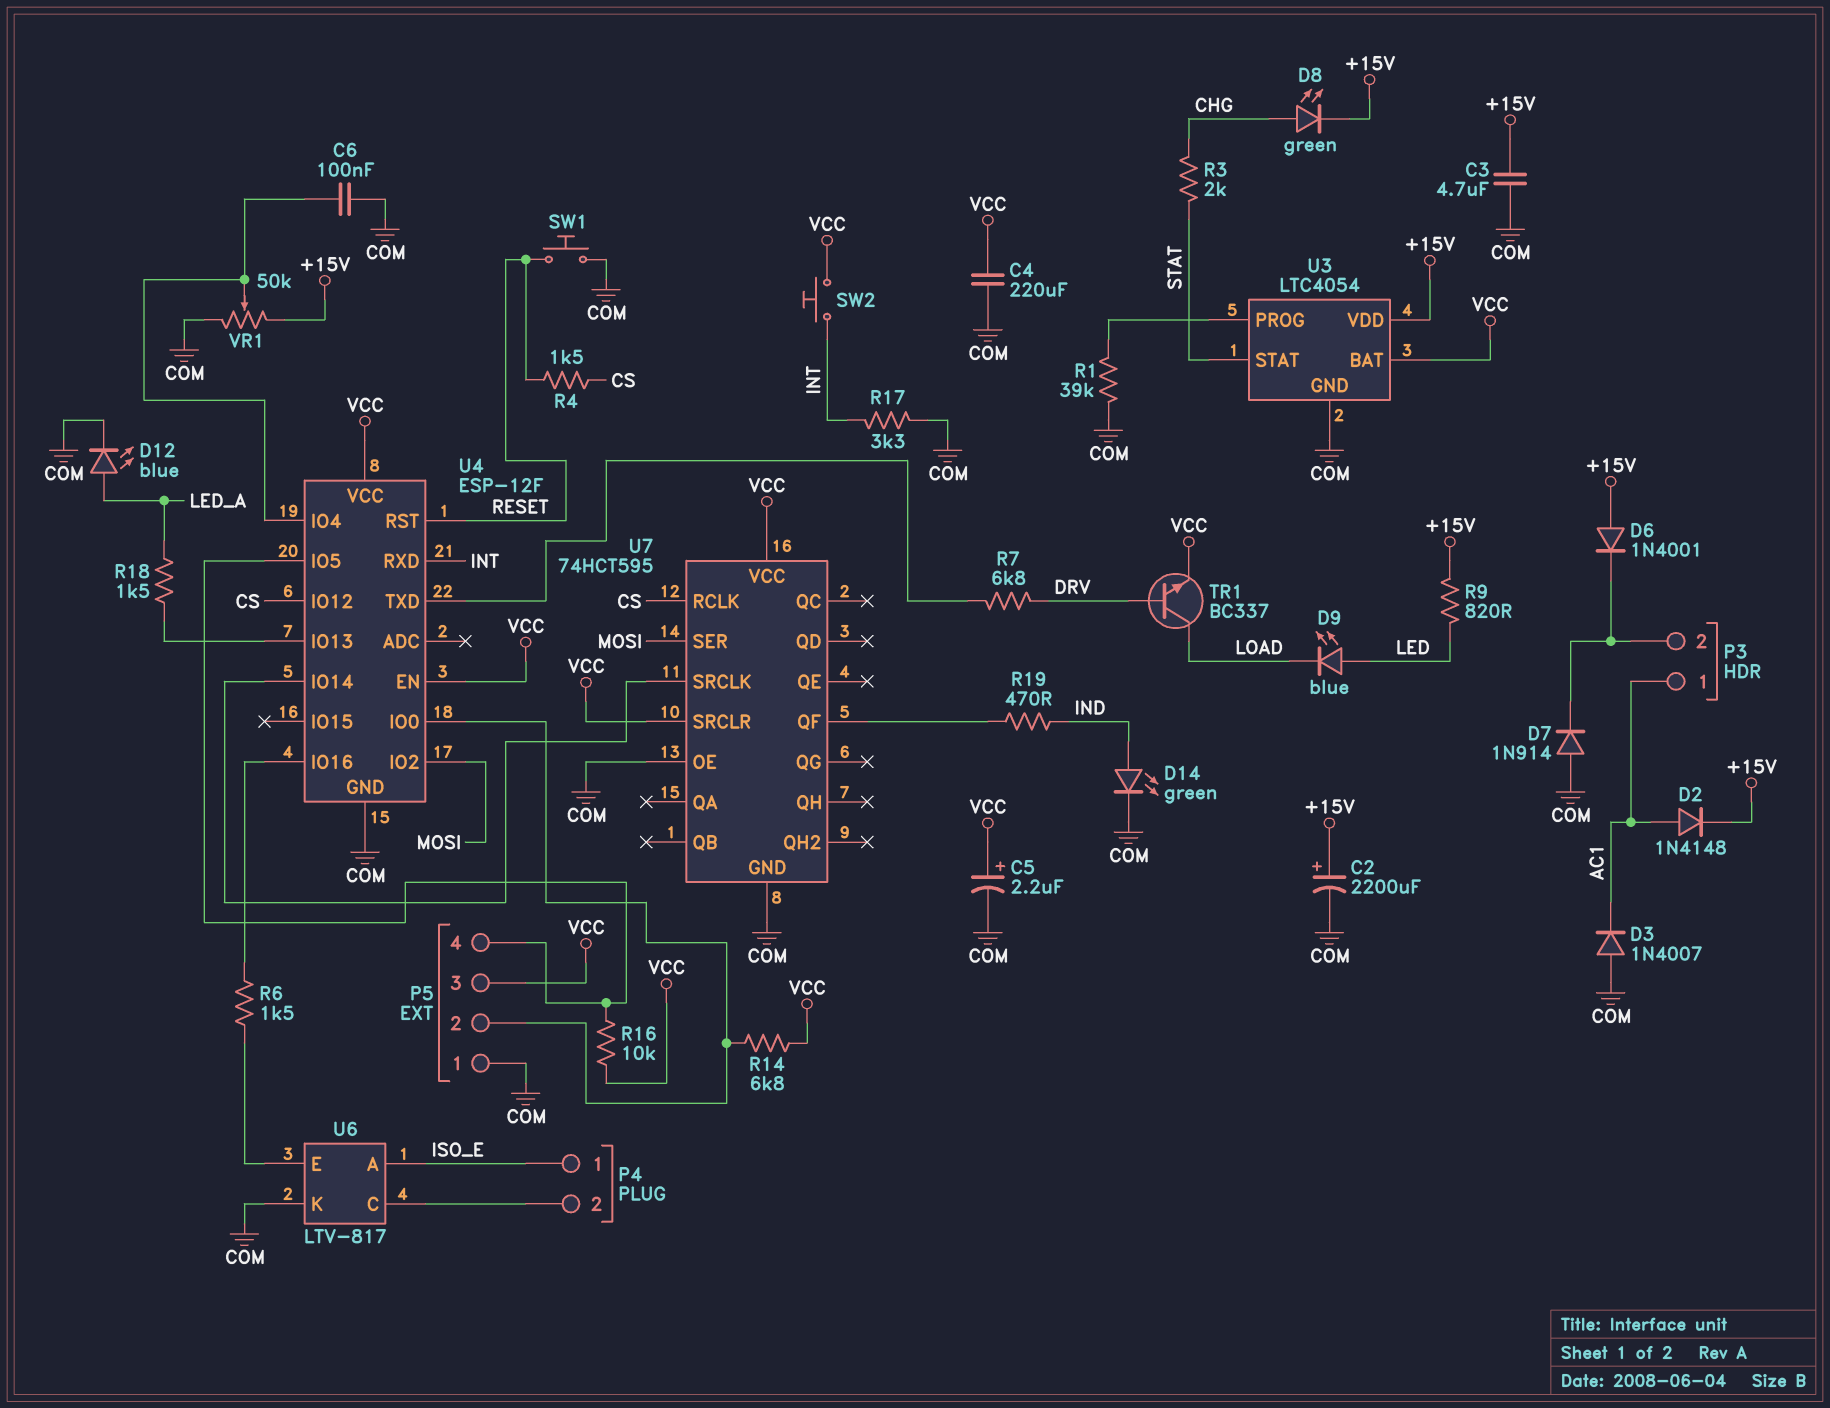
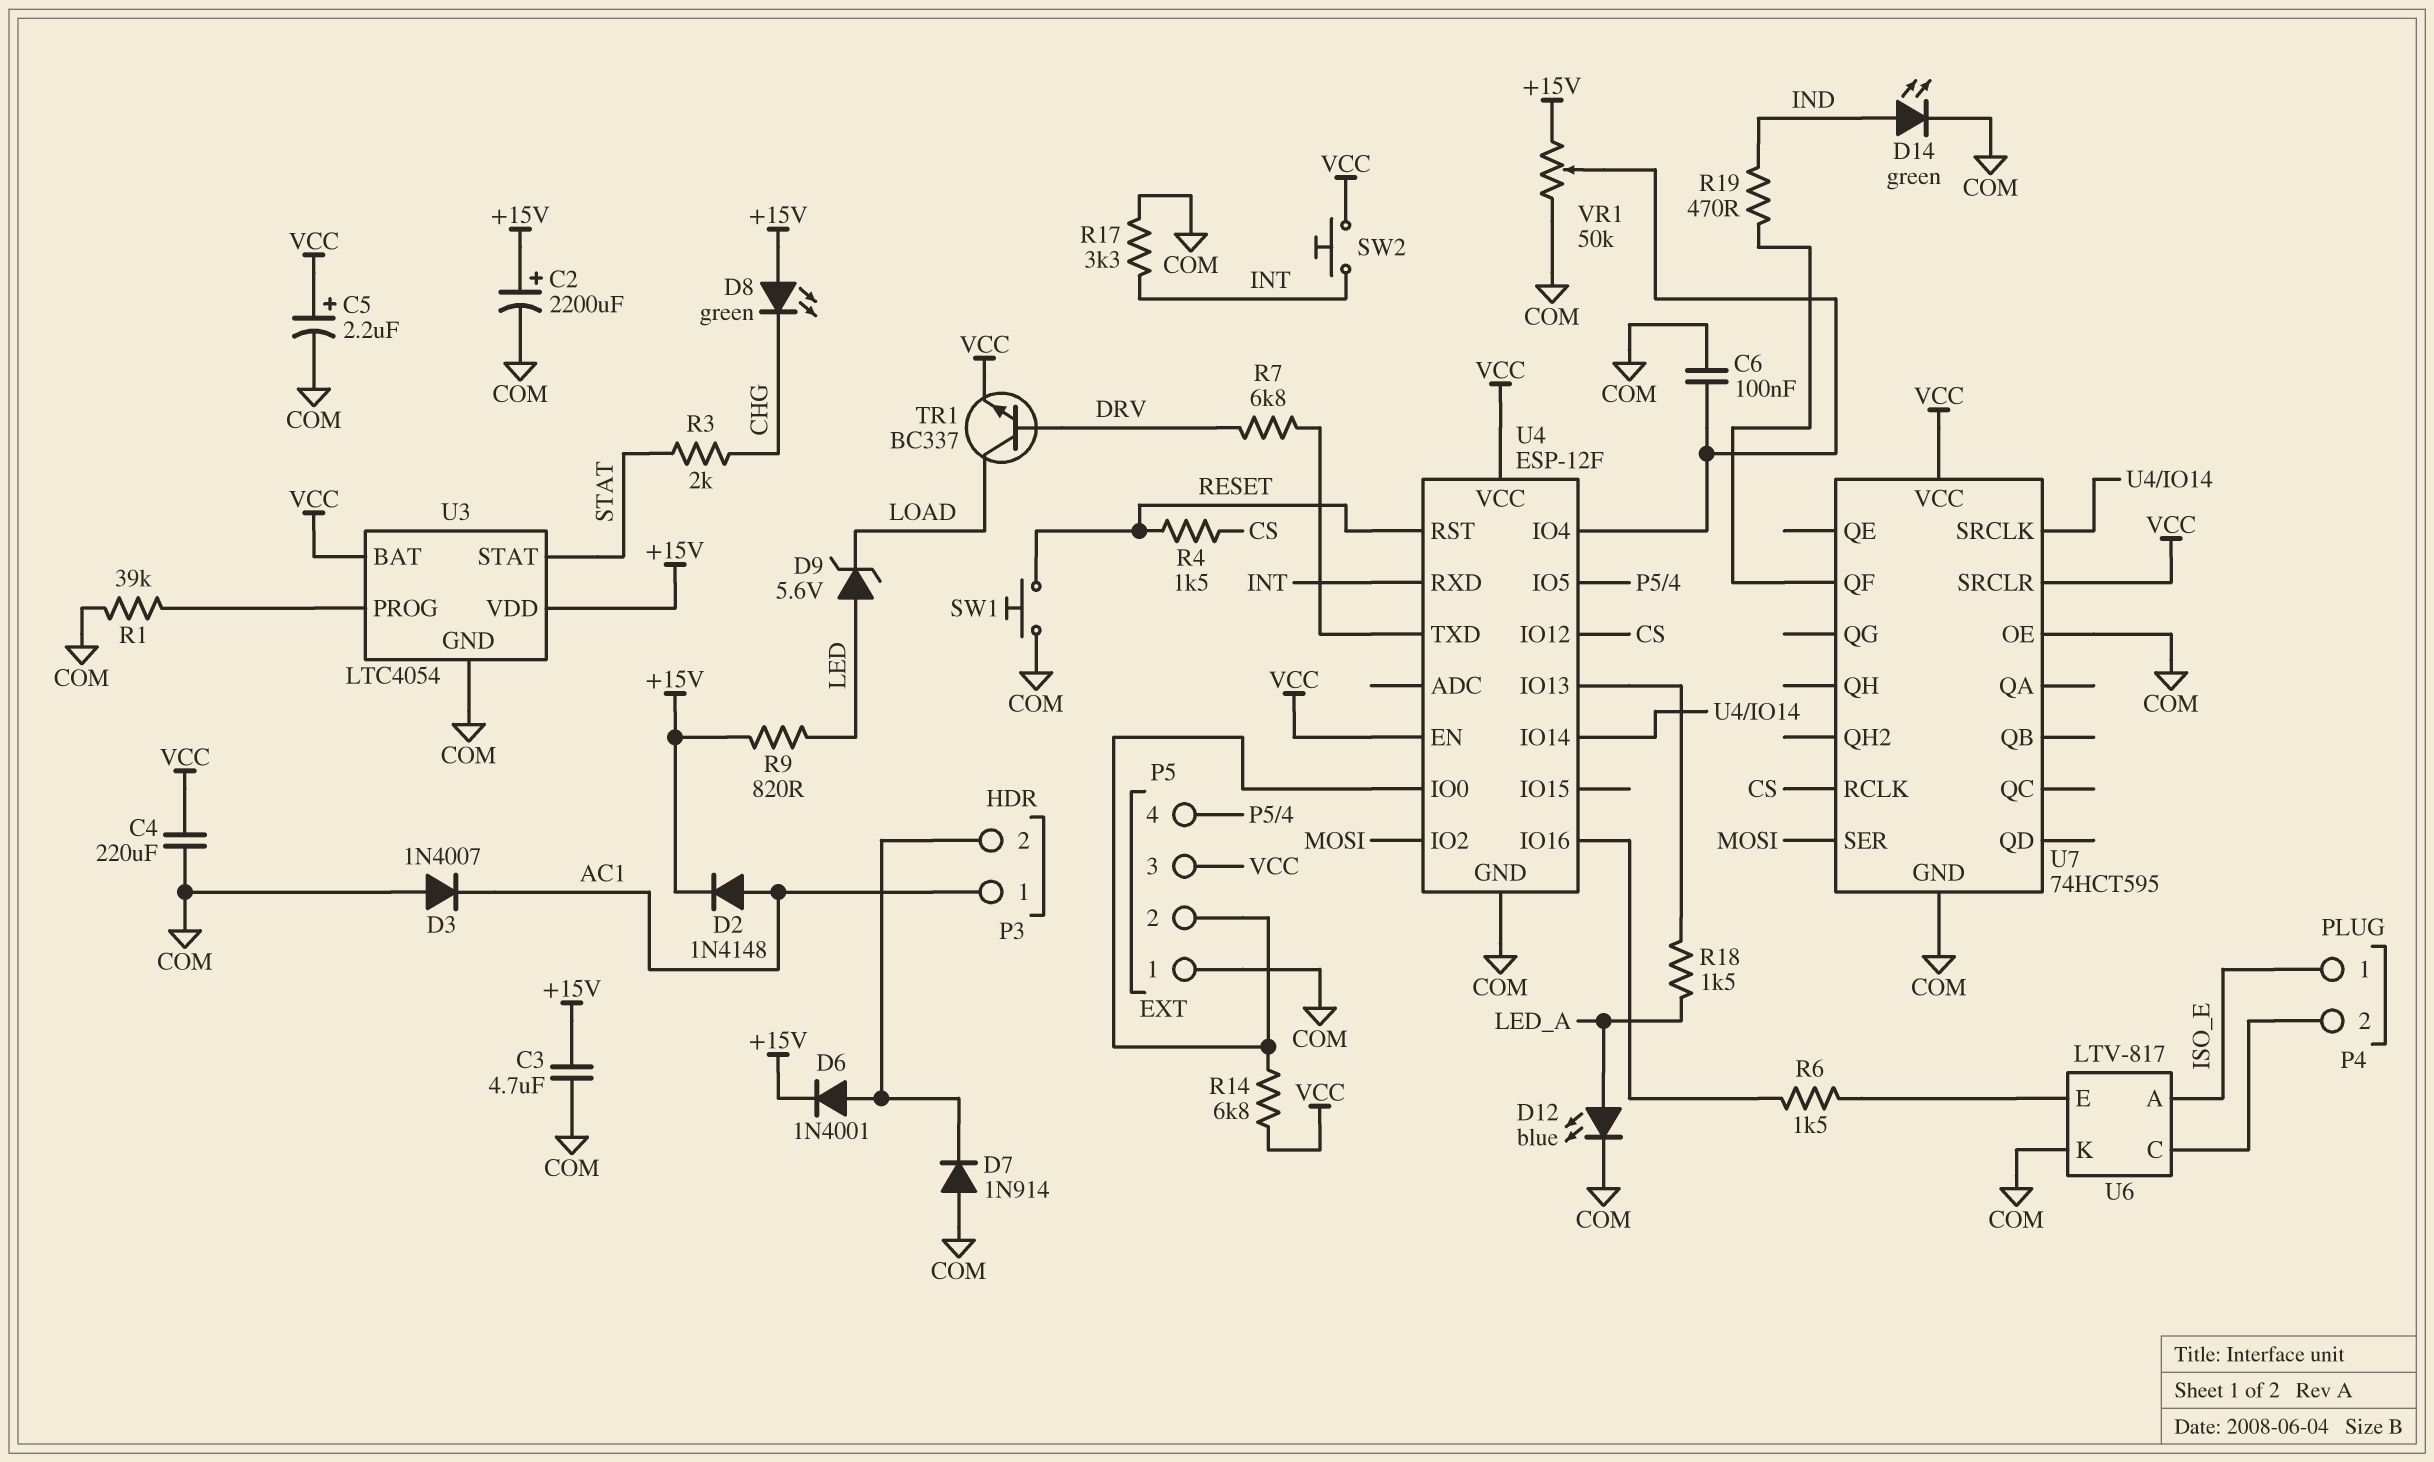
D6: diode 1N4001 (A +15V, K P3/2) -> diode 1N4001 (A P3/2, K +15V)
D8: LED green (A CHG, K +15V) -> LED green (A +15V, K CHG)
D9: LED blue (A LED, K LOAD) -> zener 5.6V (A LED, K LOAD)
R16: 10k (P5/4, VCC) -> none

